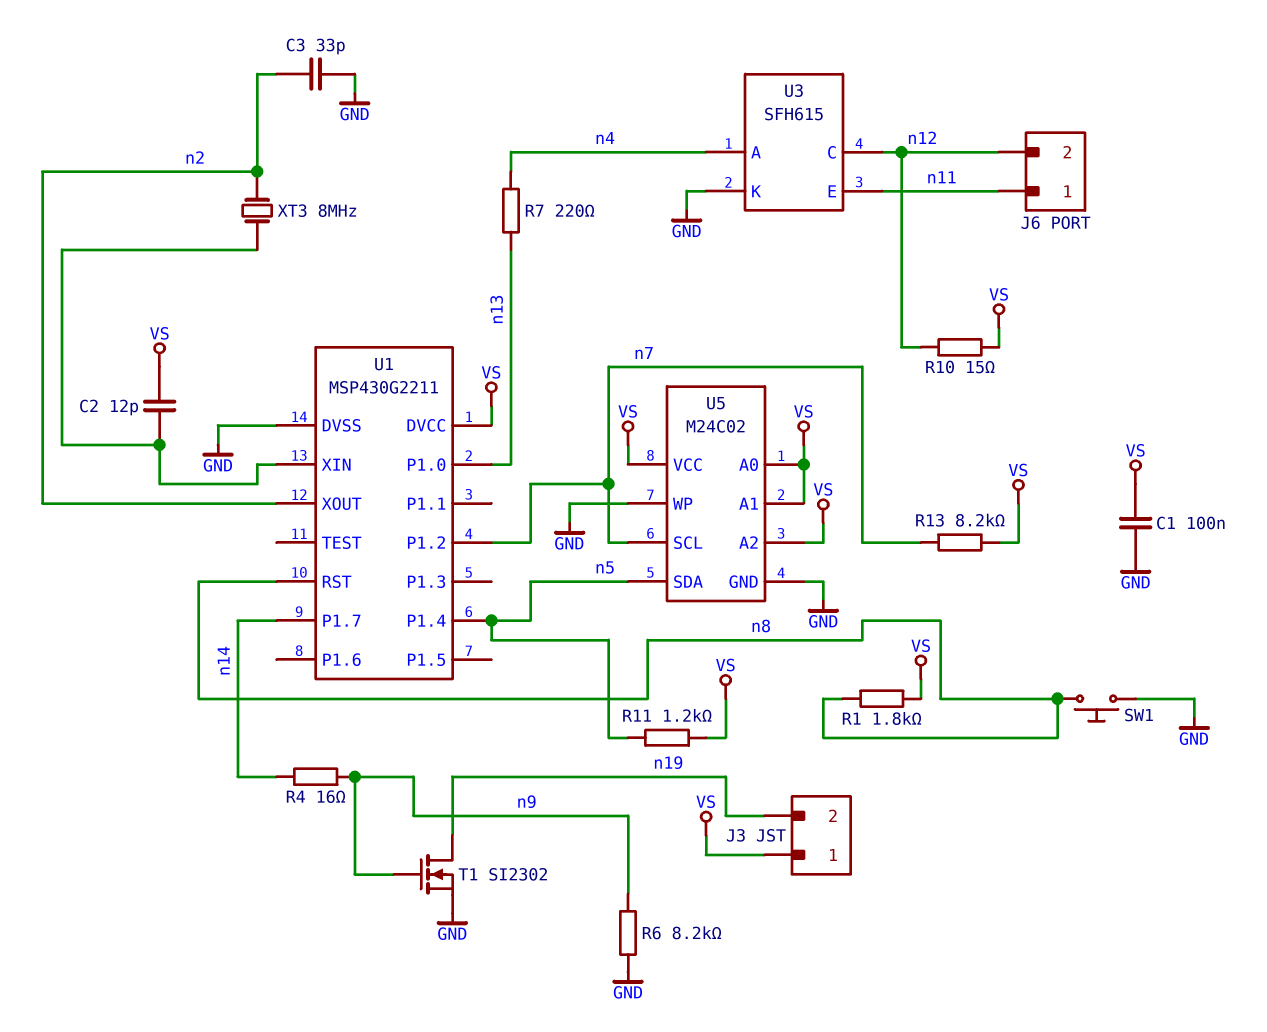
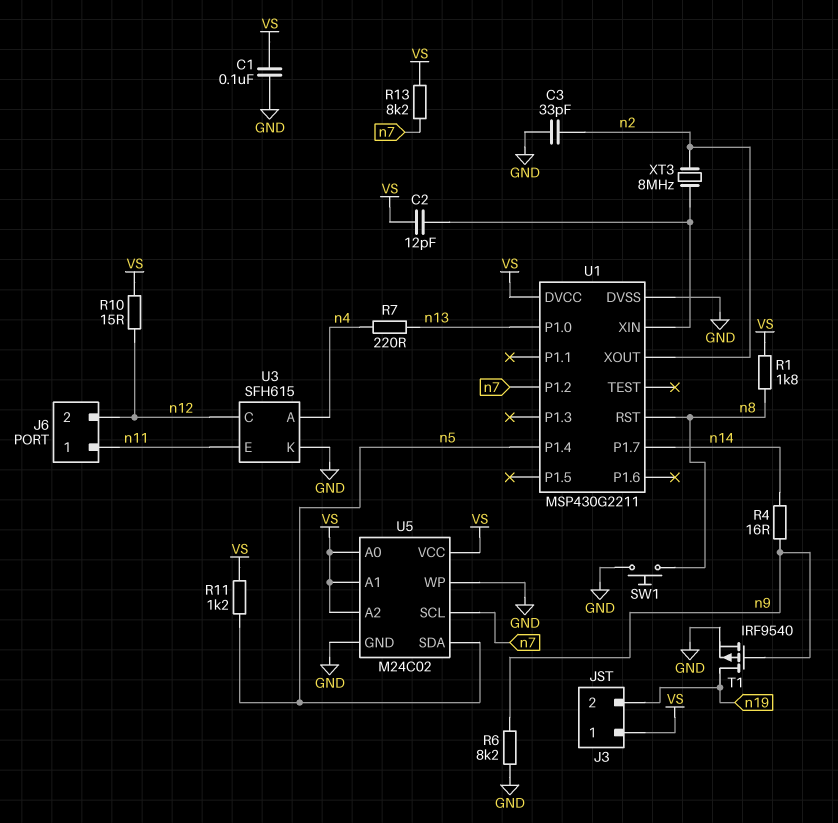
T1: NMOS SI2302 (G n9, D n19, S GND) -> PMOS IRF9540 (G n9, D n19, S GND)

